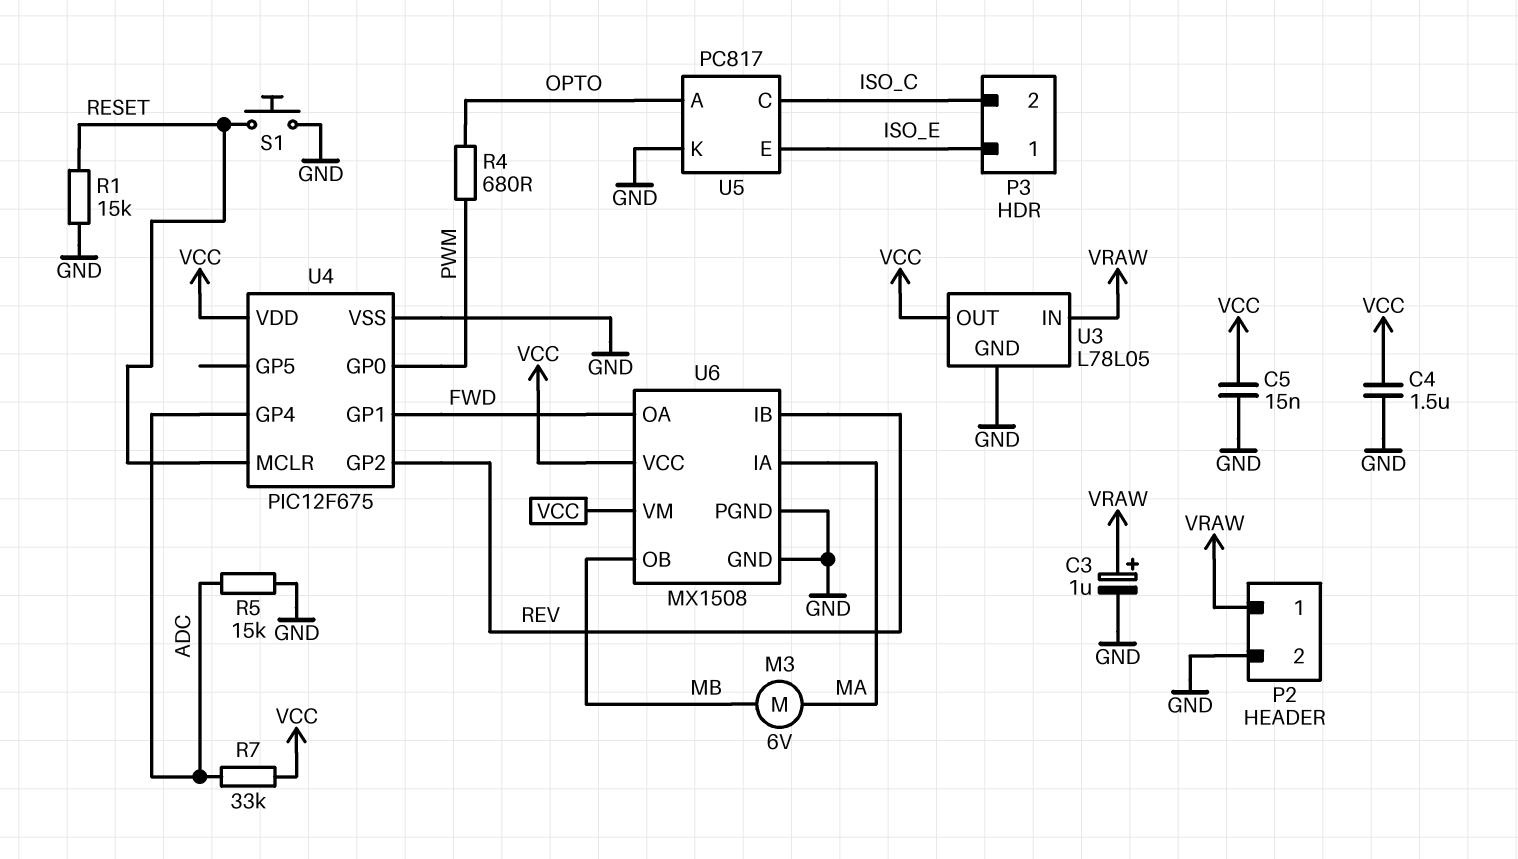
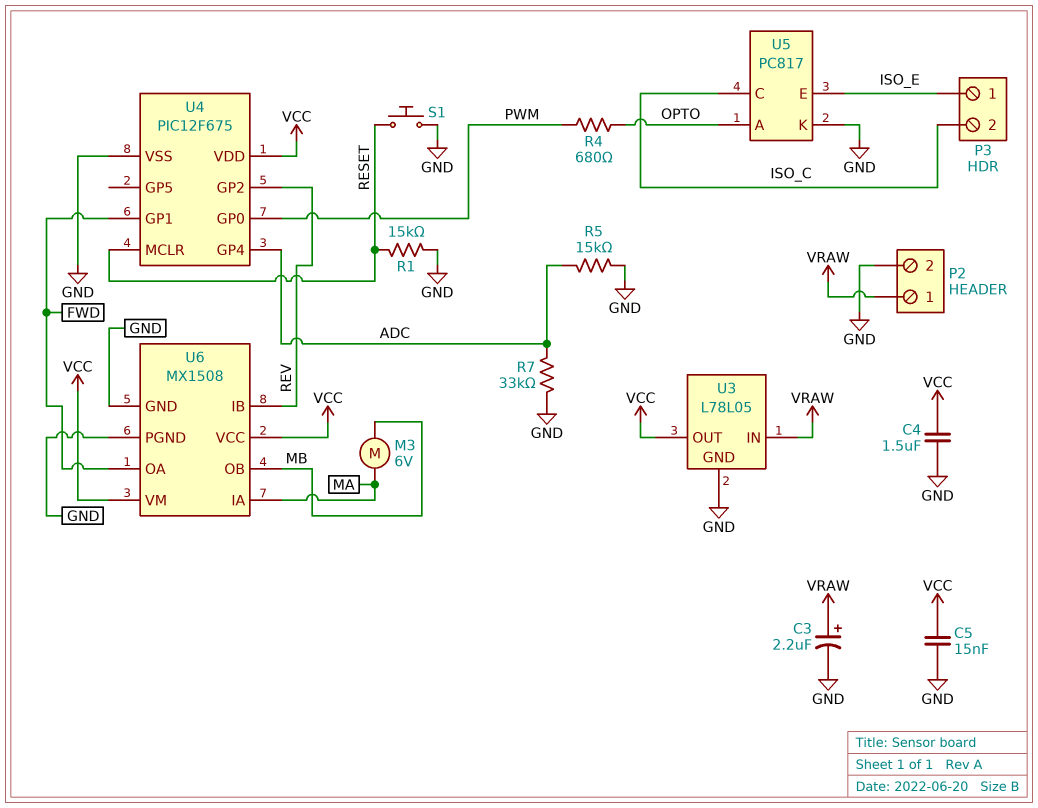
C3: 1uF (plus VRAW, minus GND) -> 2.2uF (plus VRAW, minus GND)
R7: 33k (ADC, VCC) -> 33k (ADC, GND)

